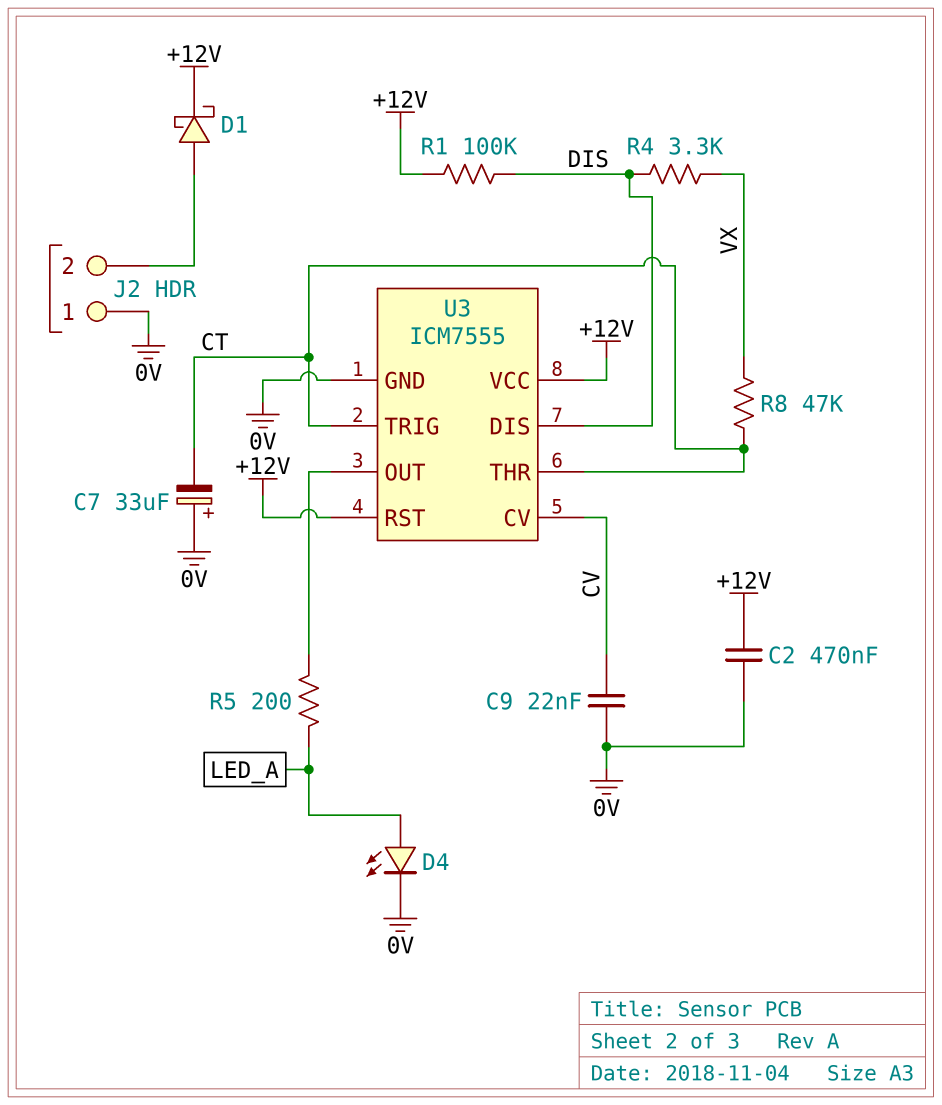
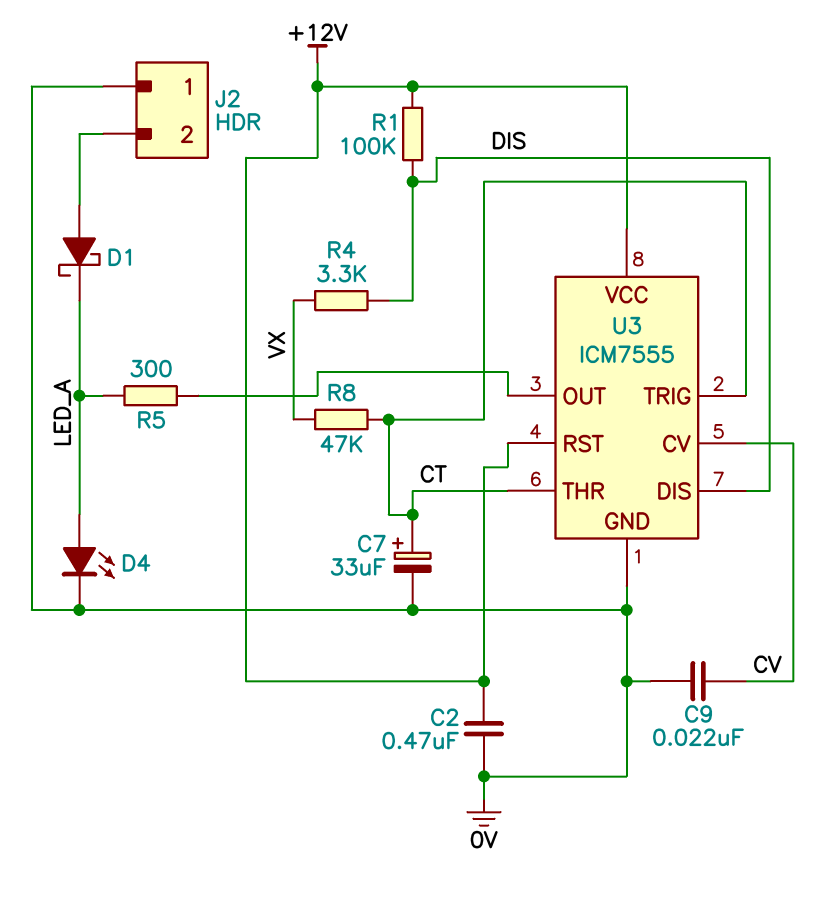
C7: 33uF (plus 0V, minus CT) -> 33uF (plus CT, minus 0V)
D1: schottky (A J2/2, K +12V) -> schottky (A J2/2, K LED_A)
R5: 200 (LED_A, U3/OUT) -> 300 (LED_A, U3/OUT)

